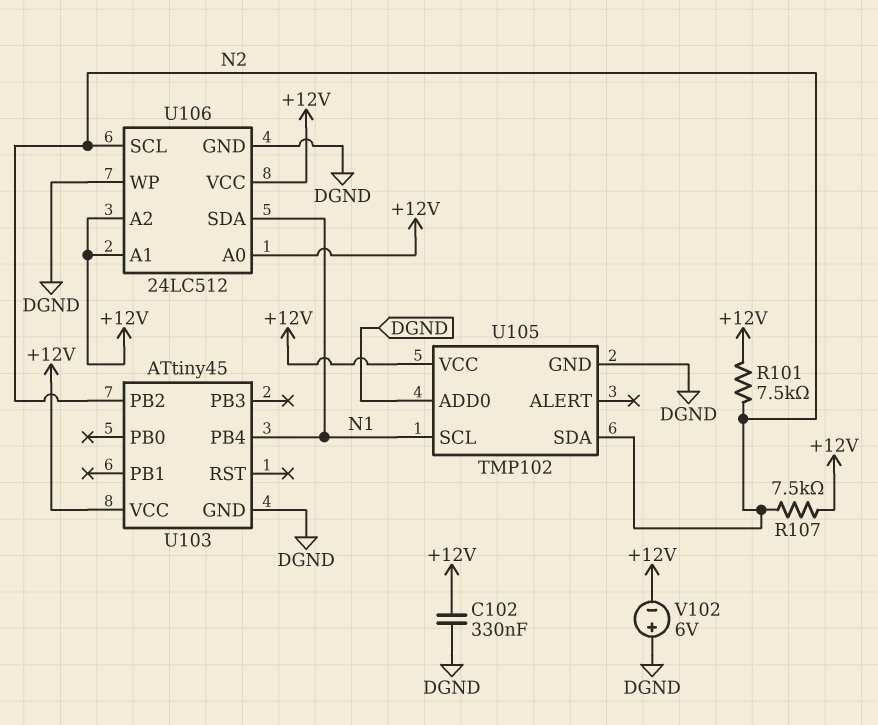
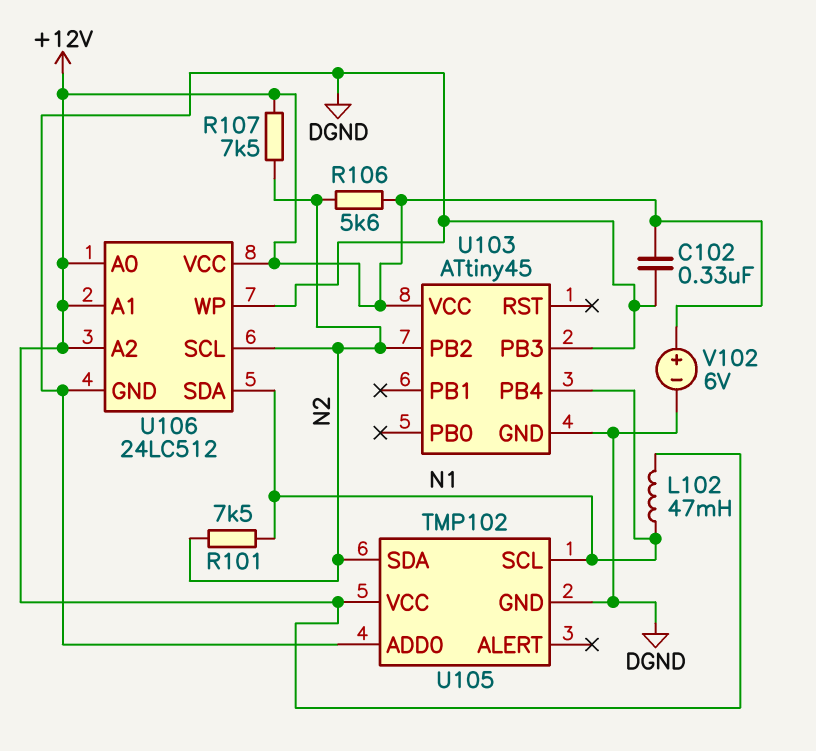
L102: none -> 47mH (+12V, N1)
R101: 7.5k (+12V, N2) -> 7.5k (N1, N2)
R106: none -> 5.6k (+12V, N2)
U103 pin PB3: none -> DGND
V102: 6V (plus DGND, minus +12V) -> 6V (plus +12V, minus DGND)

